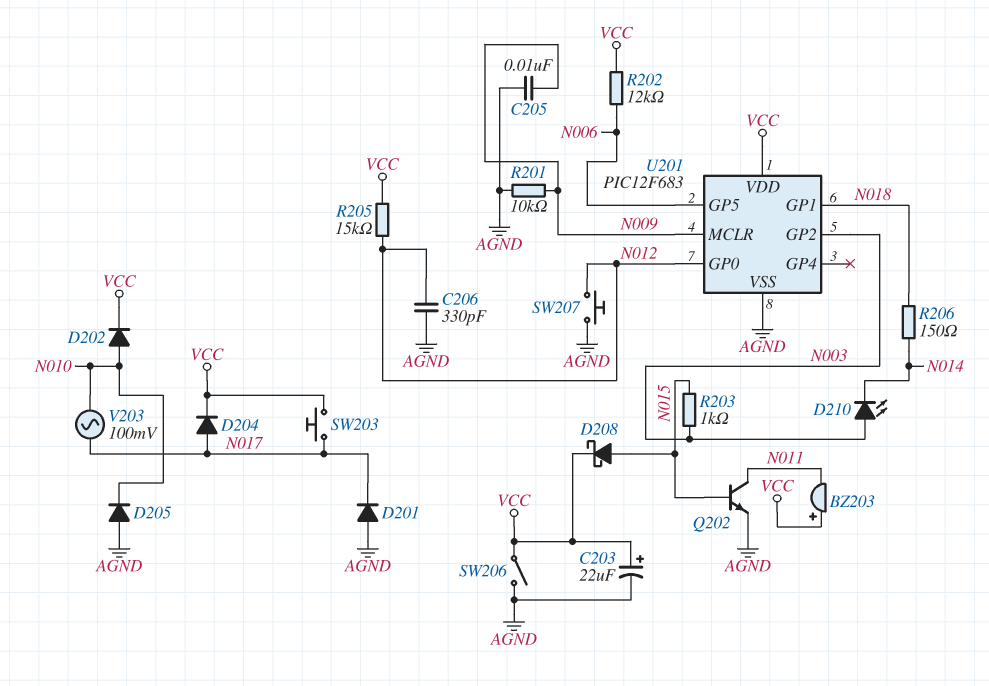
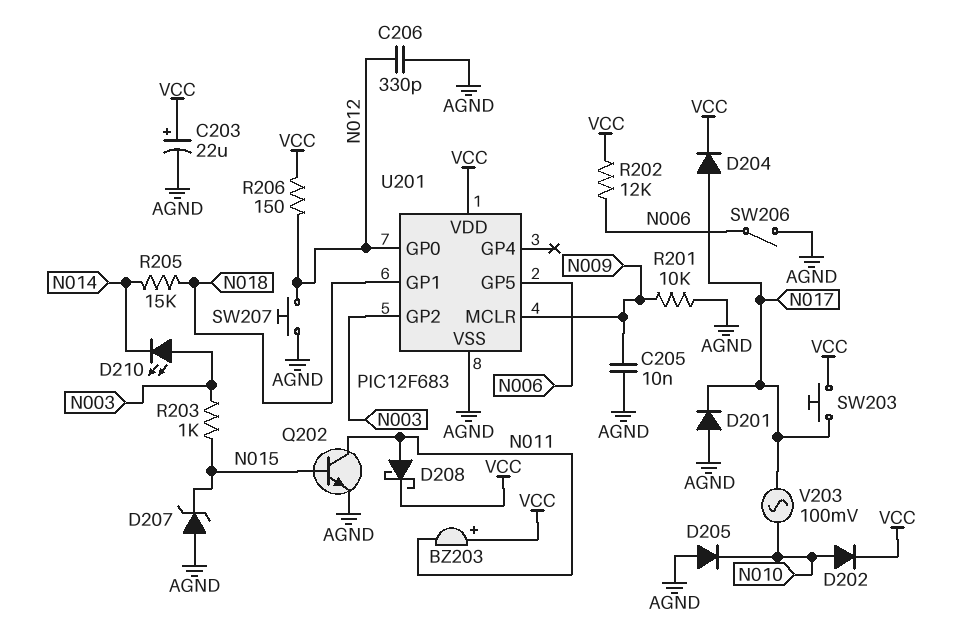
D207: none -> zener (A AGND, K N015)
D208: schottky (A N015, K VCC) -> schottky (A N011, K VCC)
R205: 15k (N012, VCC) -> 15k (N014, N018)
R206: 150 (N014, N018) -> 150 (N012, VCC)
SW206: switch (AGND, VCC) -> switch (AGND, N006)

